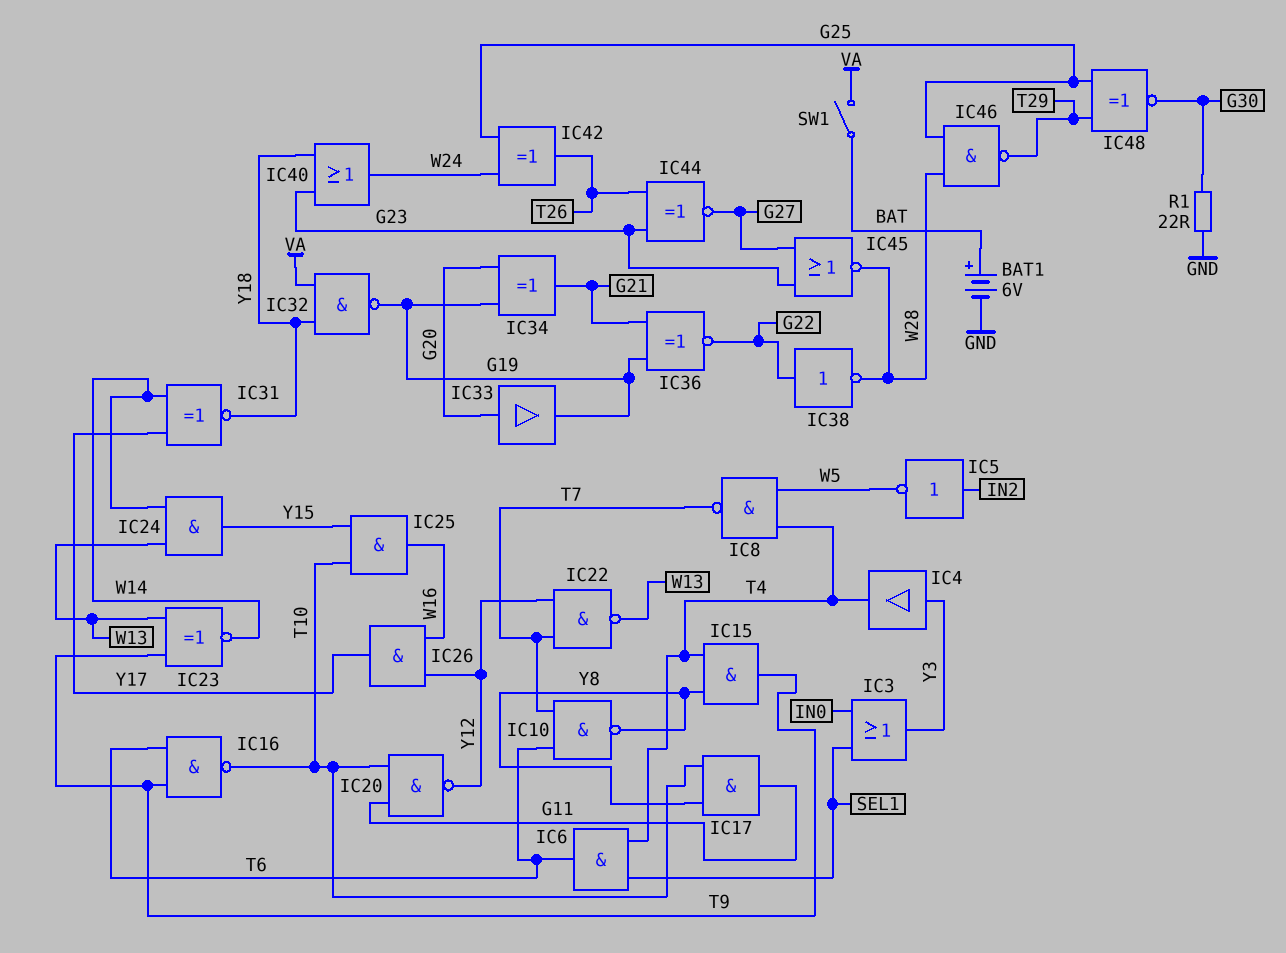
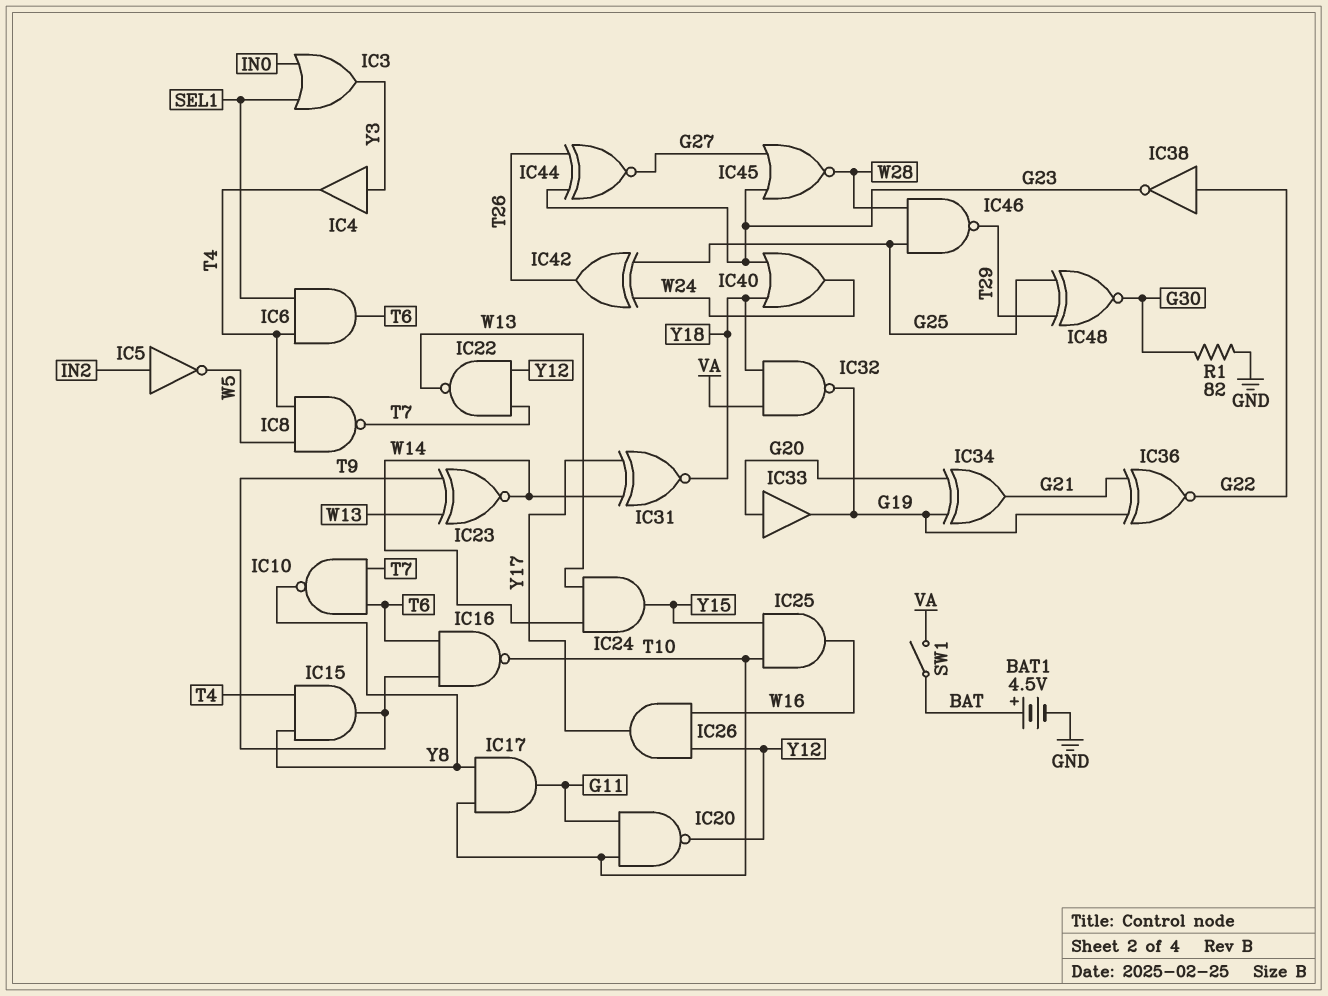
BAT1: 6V (plus BAT, minus GND) -> 4.5V (plus BAT, minus GND)
IC38: NOT (in G22, out W28) -> NOT (in G22, out G23)
R1: 22 (G30, GND) -> 82 (G30, GND)

